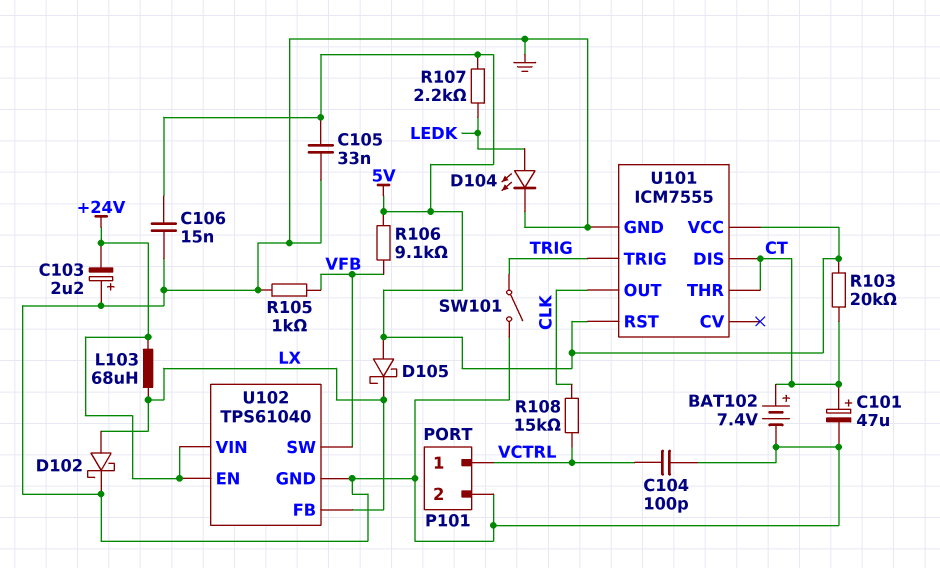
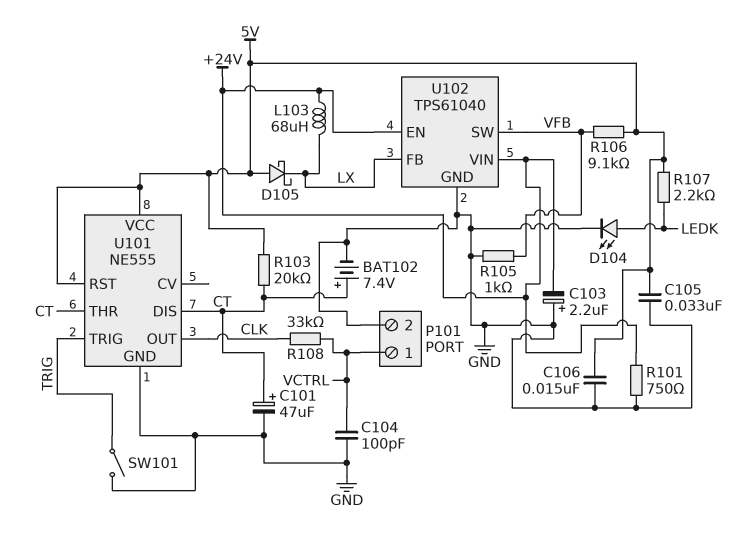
D102: schottky (A LX, K GND) -> none
R101: none -> 750 (+24V, GND)
R108: 15k (CLK, VCTRL) -> 33k (CLK, VCTRL)
U101: ICM7555 -> NE555

